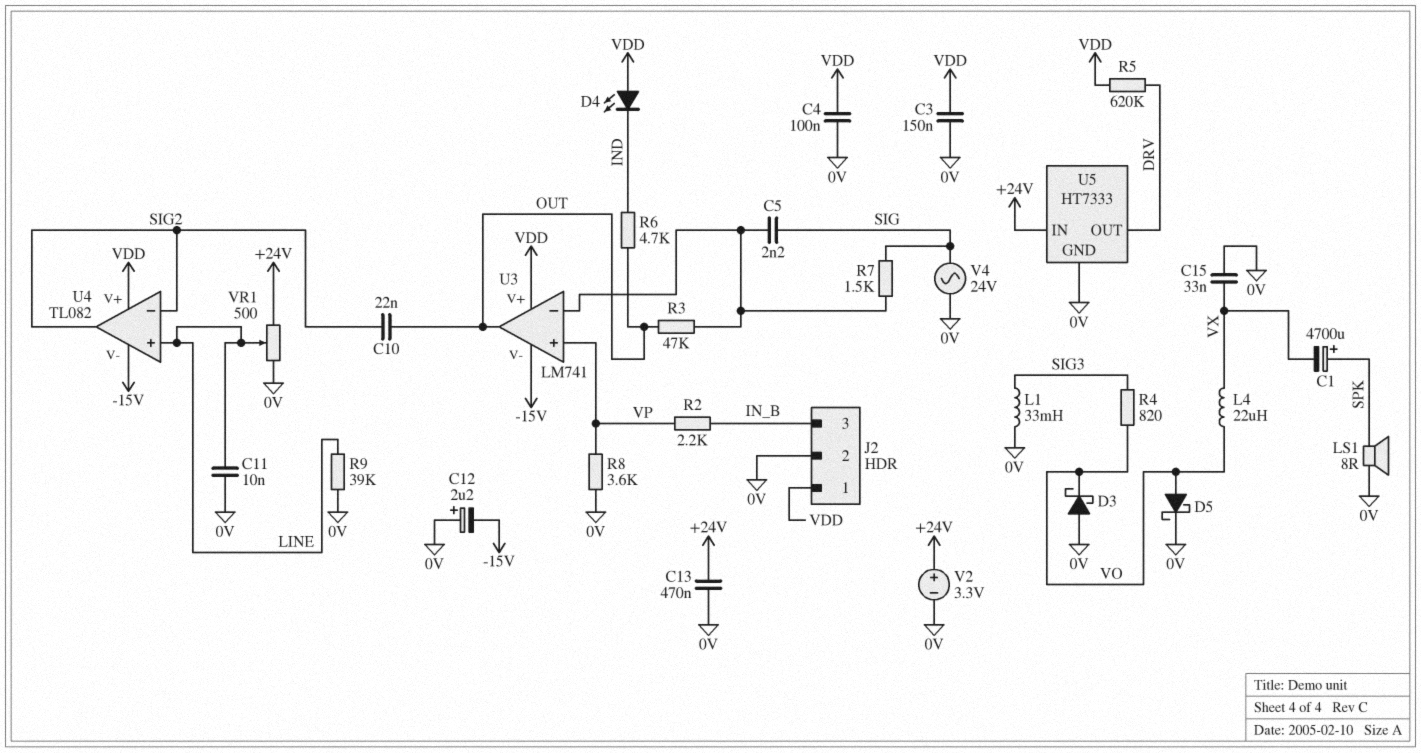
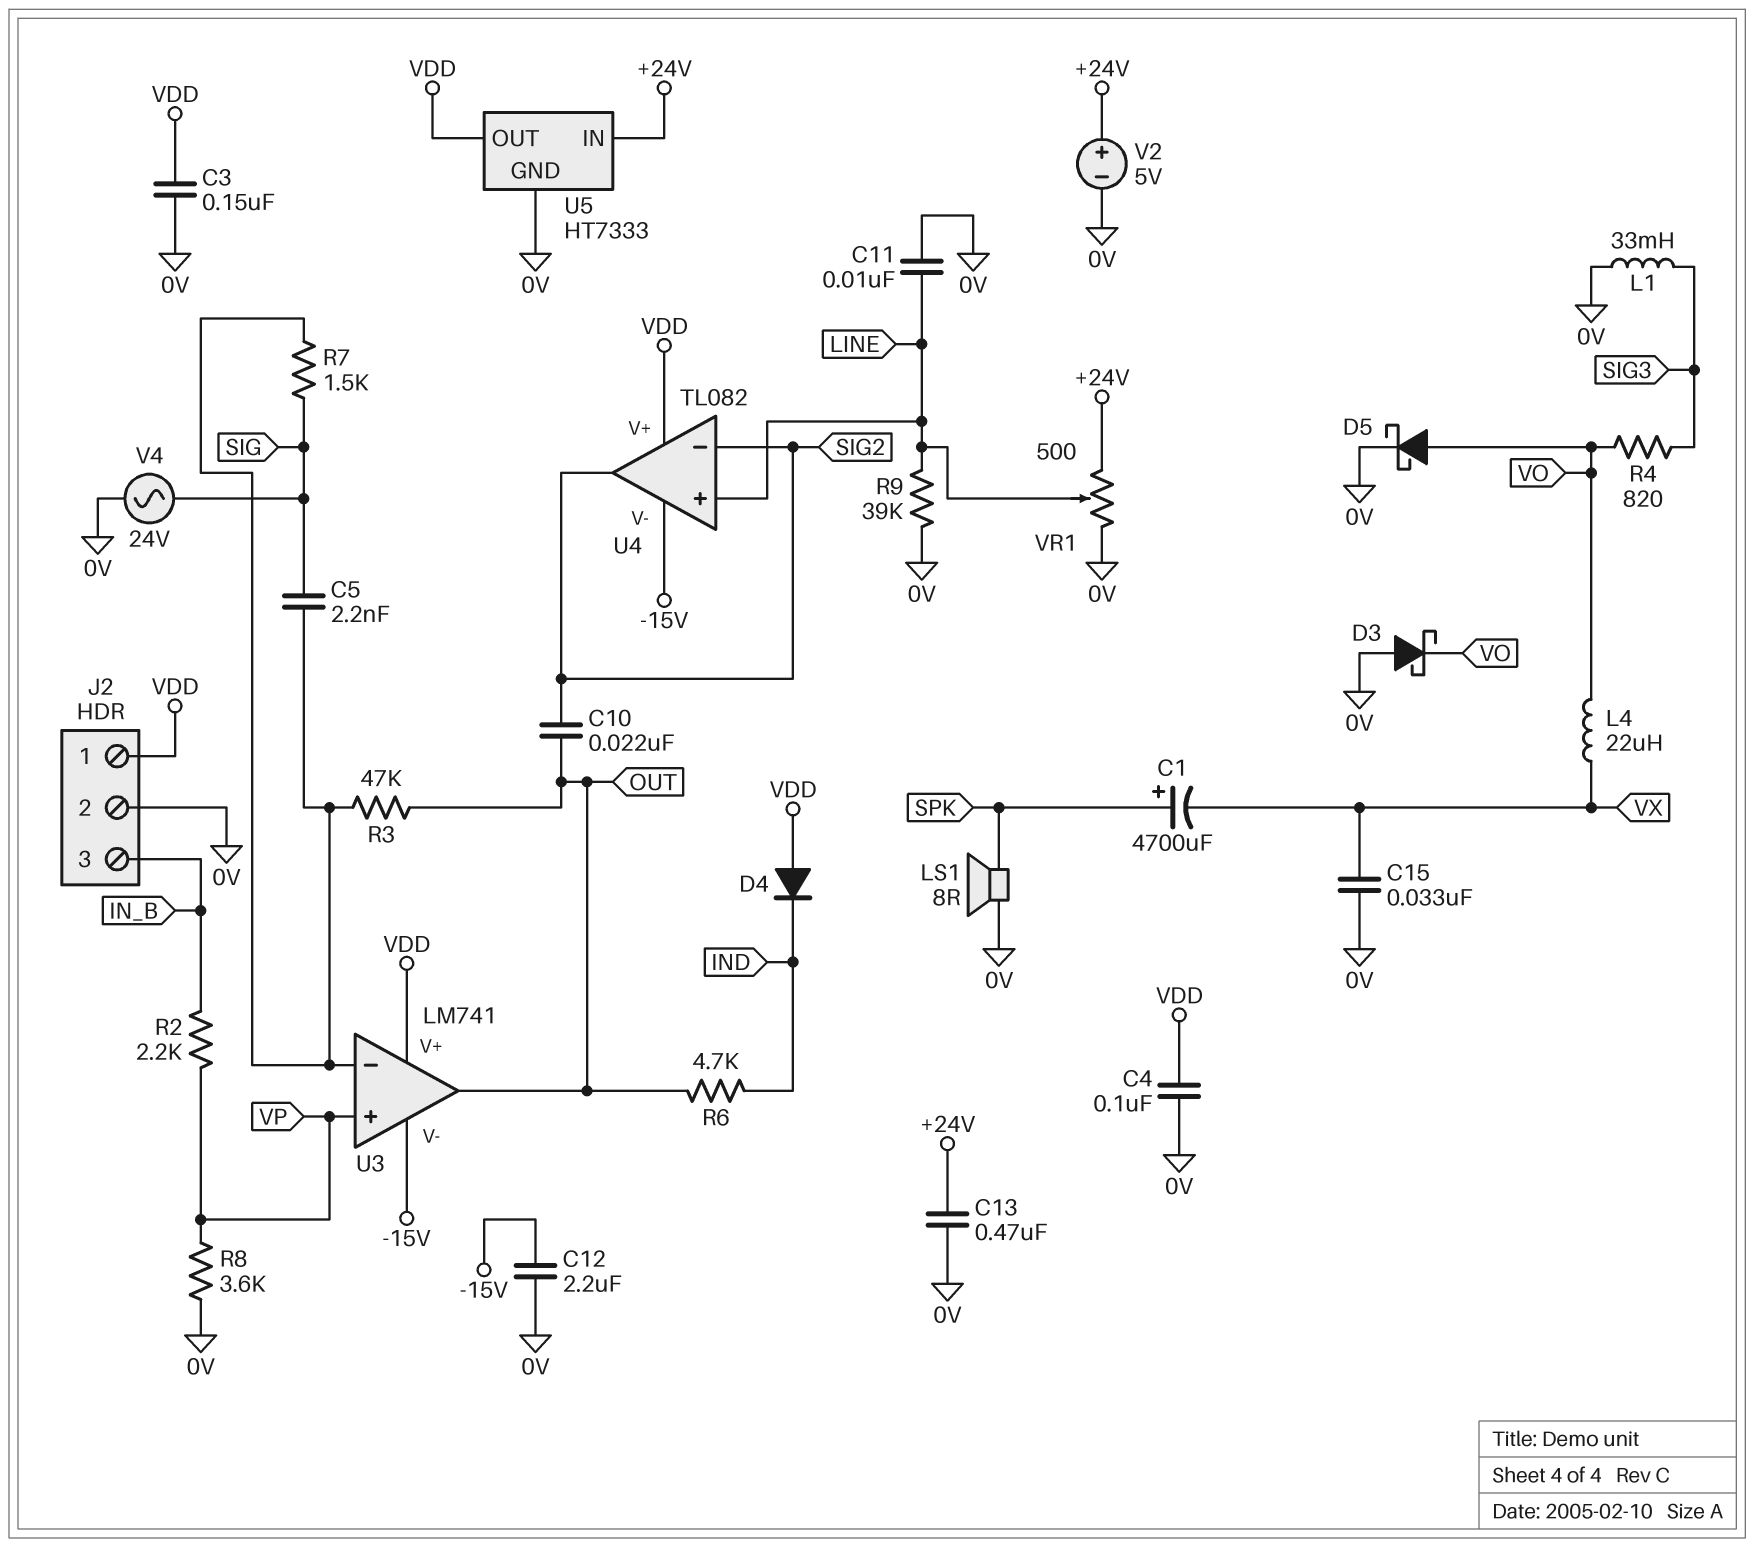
C12: 2.2uF (plus 0V, minus -15V) -> 2.2uF (-15V, 0V)
D4: LED (A VDD, K IND) -> diode (A VDD, K IND)
R5: 620k (DRV, VDD) -> none
U5 pin OUT: DRV -> VDD
V2: 3.3V (plus +24V, minus 0V) -> 5V (plus +24V, minus 0V)

